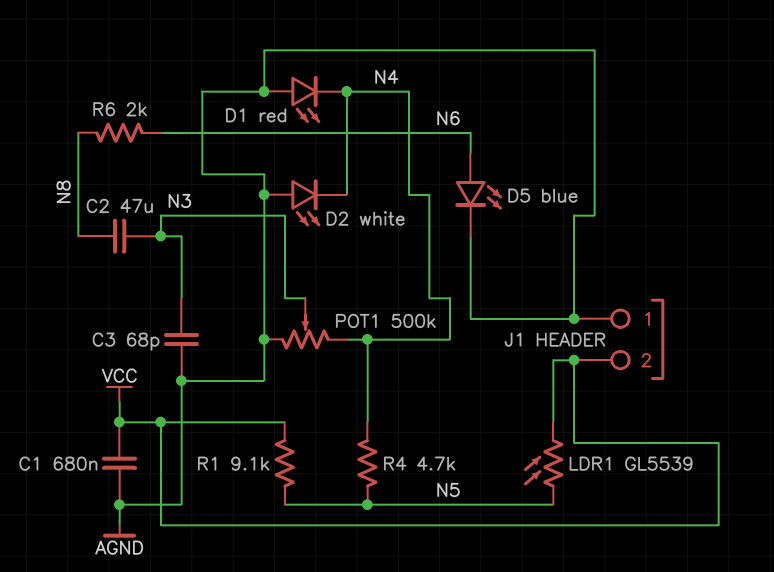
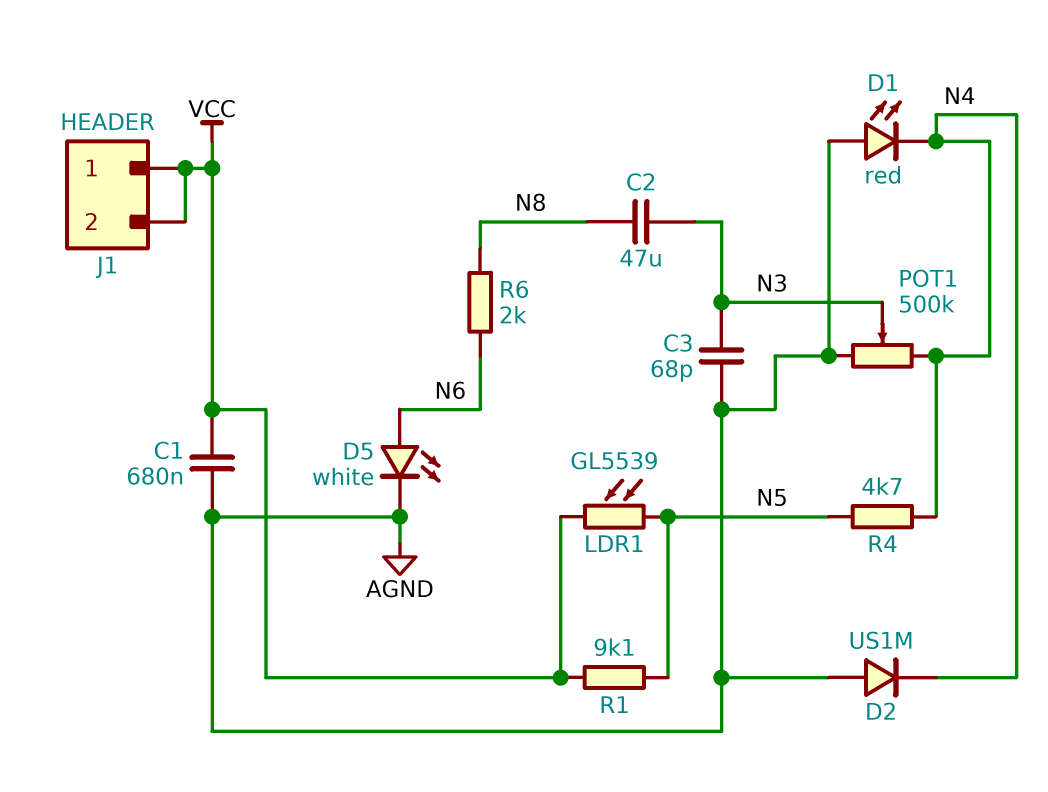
D2: LED white (A AGND, K N4) -> diode US1M (A AGND, K N4)
D5: LED blue (A N6, K AGND) -> LED white (A N6, K AGND)
J1 pin 1: AGND -> VCC

